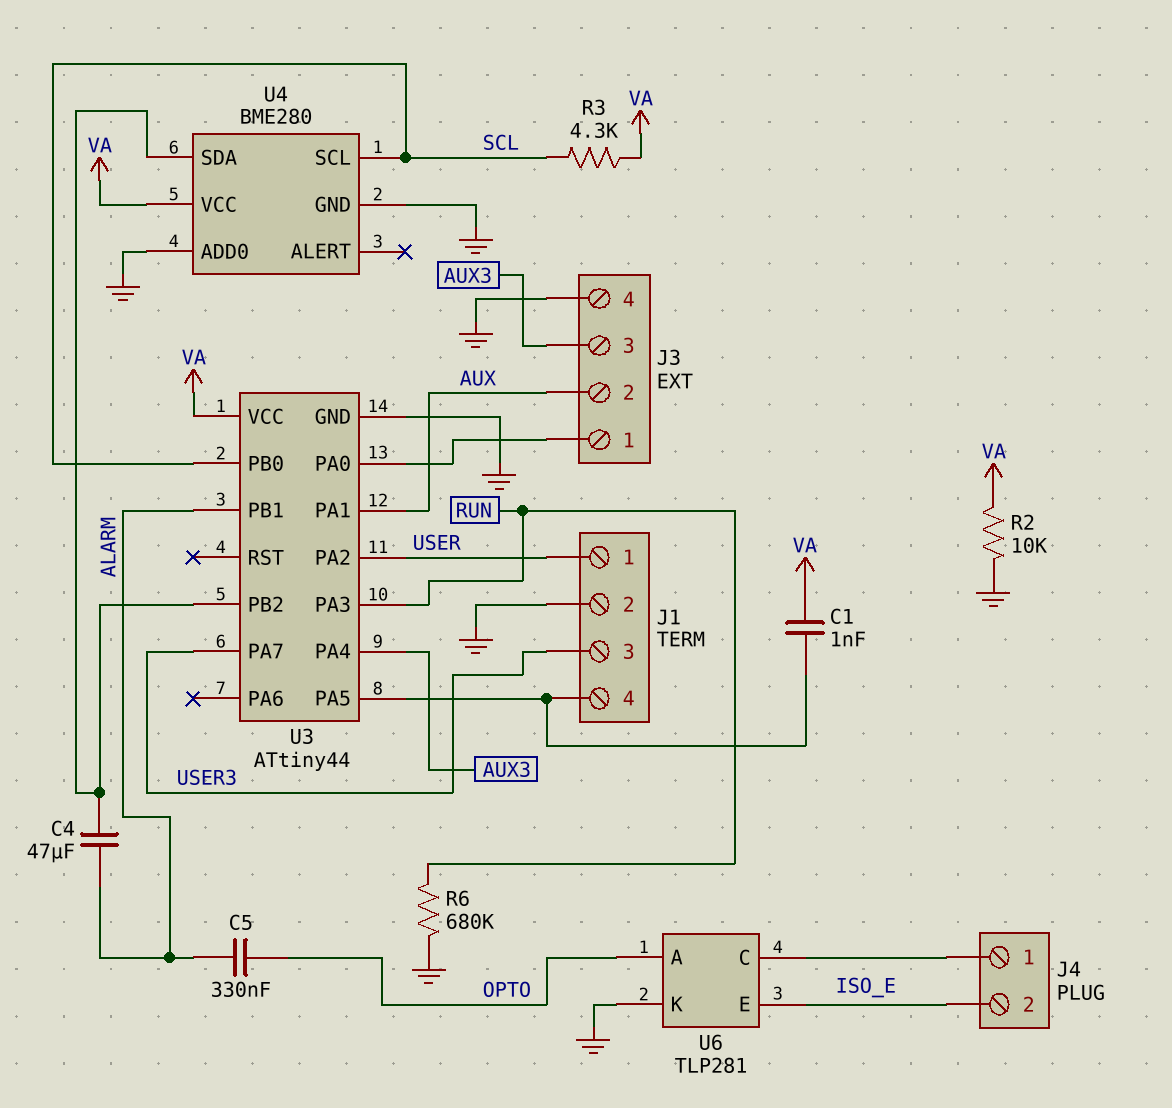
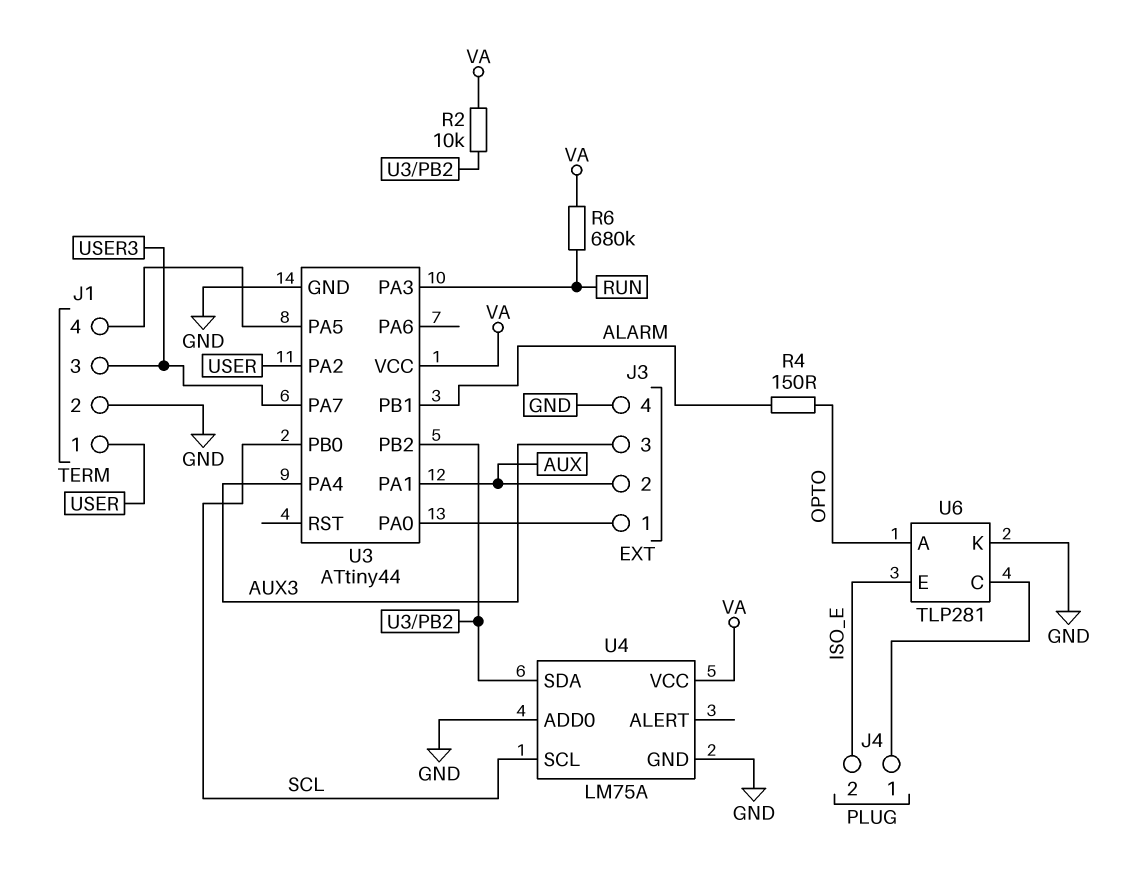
C1: 1nF (J1/4, VA) -> none
C4: 47uF (ALARM, U3/PB2) -> none
C5: 330nF (ALARM, OPTO) -> none
R2: 10k (GND, VA) -> 10k (U3/PB2, VA)
R3: 4.3k (SCL, VA) -> none
R4: none -> 150 (ALARM, OPTO)
R6: 680k (GND, RUN) -> 680k (RUN, VA)
U4: BME280 -> LM75A

